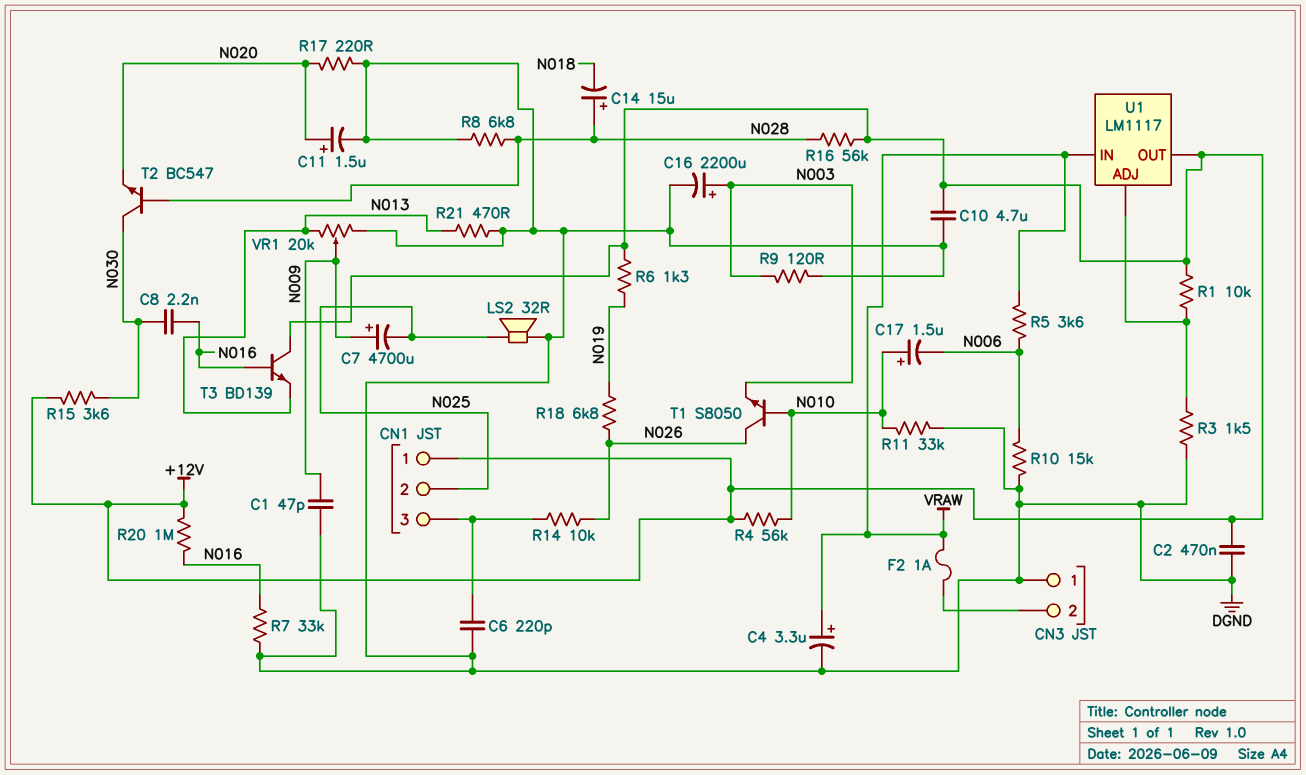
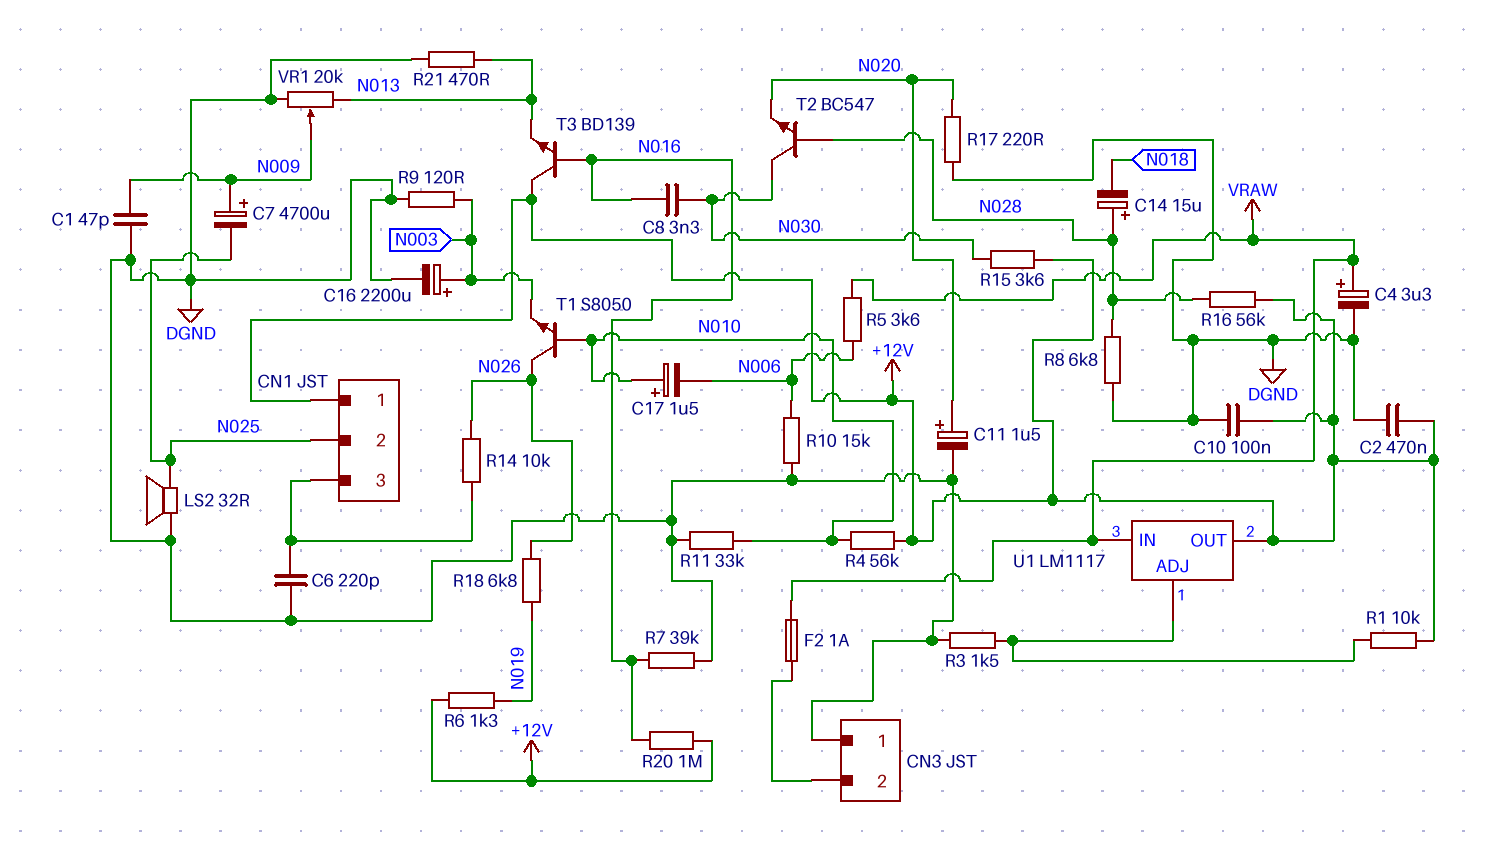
C8: 2.2nF (N016, N030) -> 3.3nF (N016, N030)
C10: 4.7uF (+12V, DGND) -> 100nF (+12V, DGND)
R7: 33k (DGND, N016) -> 39k (DGND, N016)

